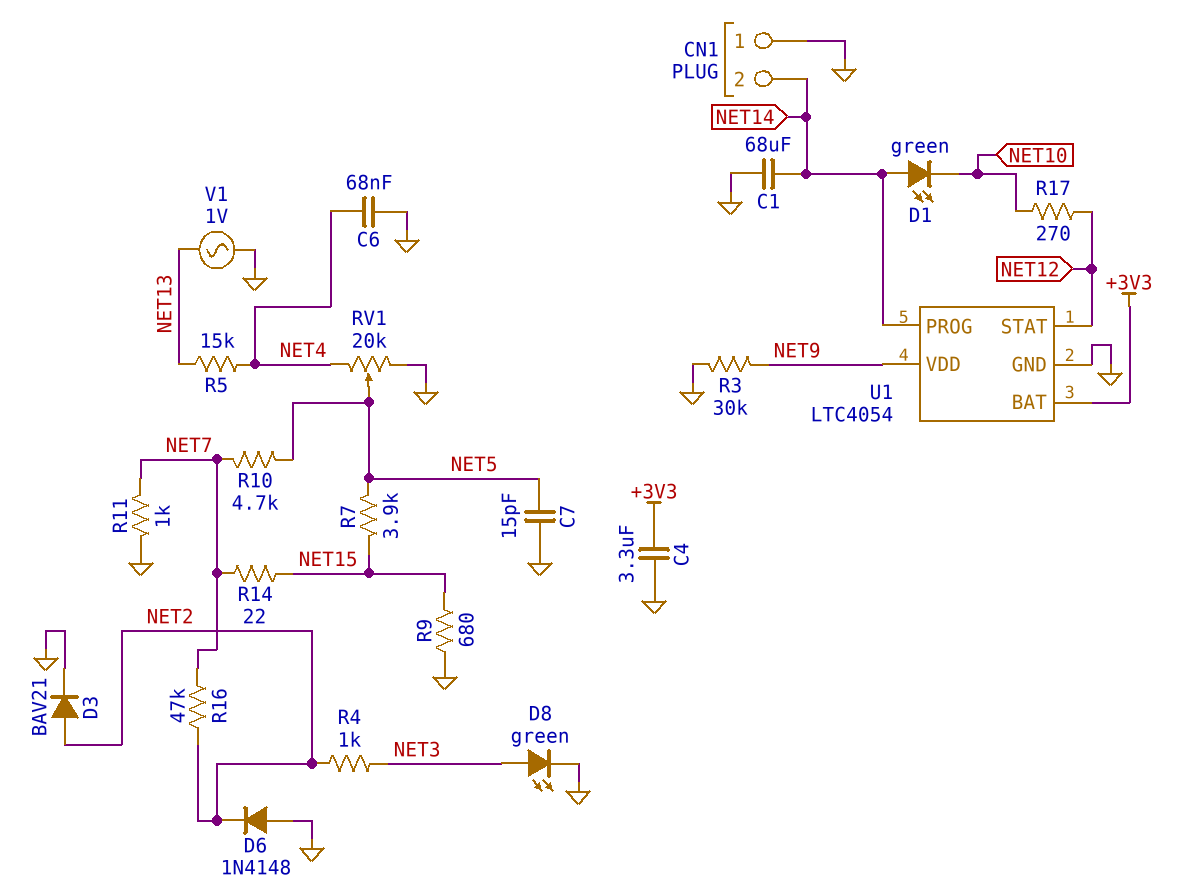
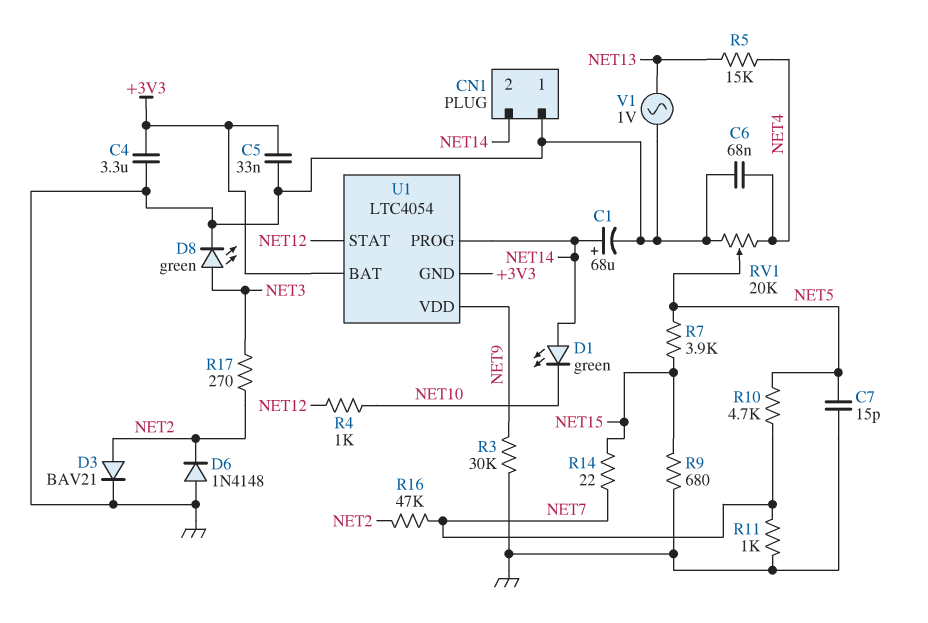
C1: 68uF (GND, NET14) -> 68uF (plus NET14, minus GND)
C5: none -> 33nF (+3V3, GND)
R4: 1k (NET2, NET3) -> 1k (NET10, NET12)
R17: 270 (NET10, NET12) -> 270 (NET2, NET3)
U1 pin GND: GND -> +3V3

